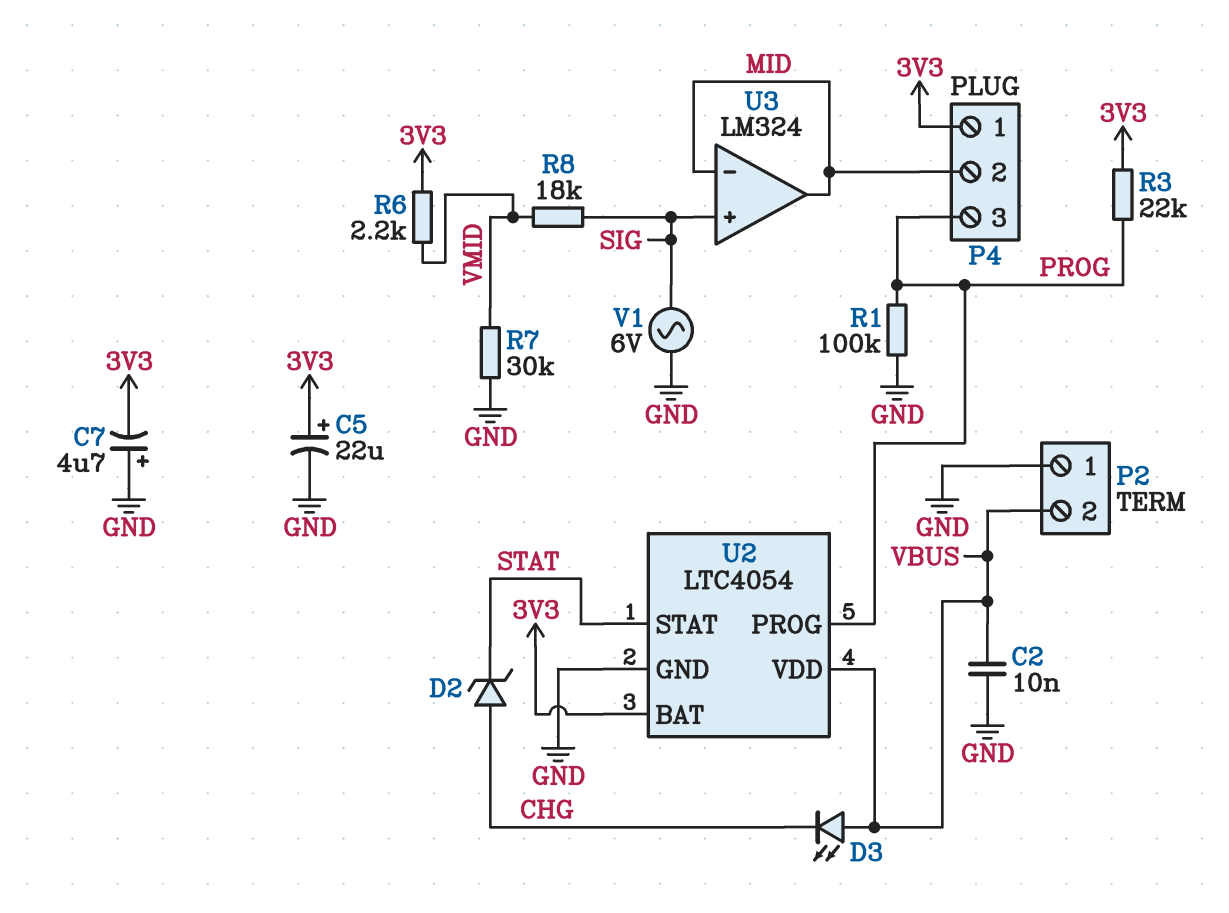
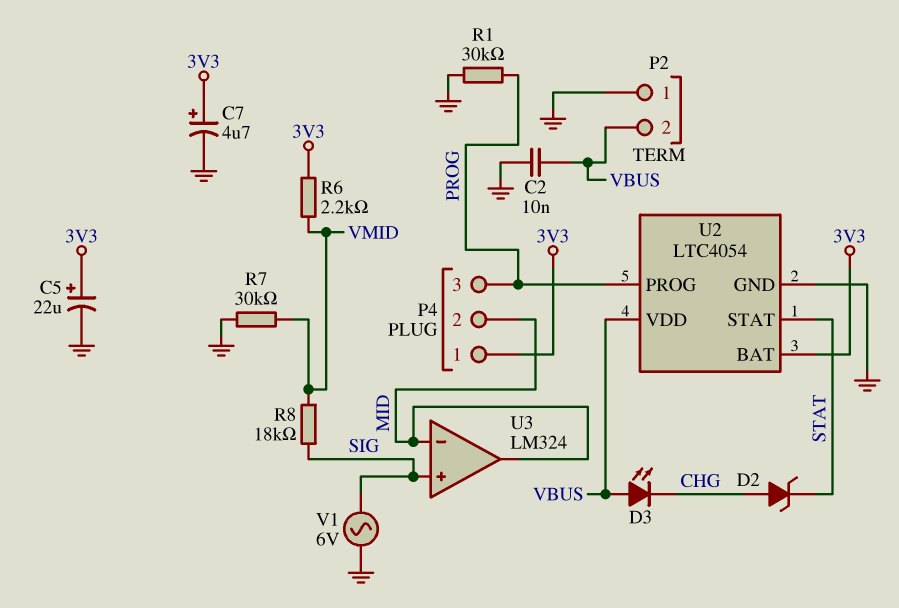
C7: 4.7uF (plus GND, minus 3V3) -> 4.7uF (plus 3V3, minus GND)
R1: 100k (GND, PROG) -> 30k (GND, PROG)
R3: 22k (3V3, PROG) -> none

